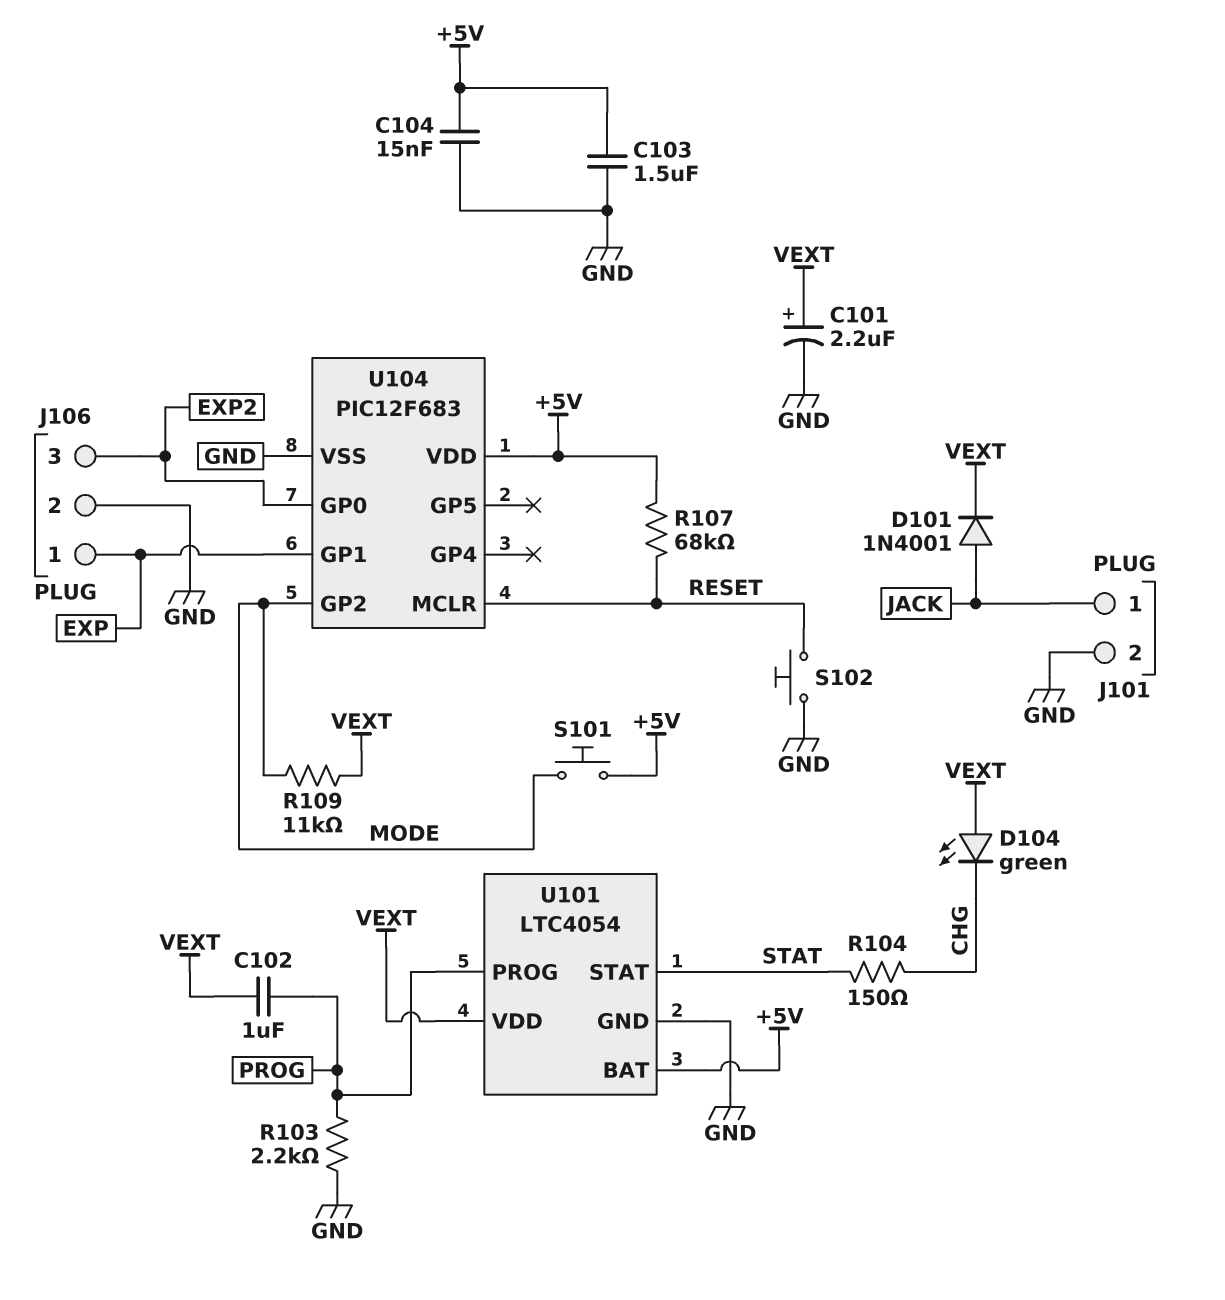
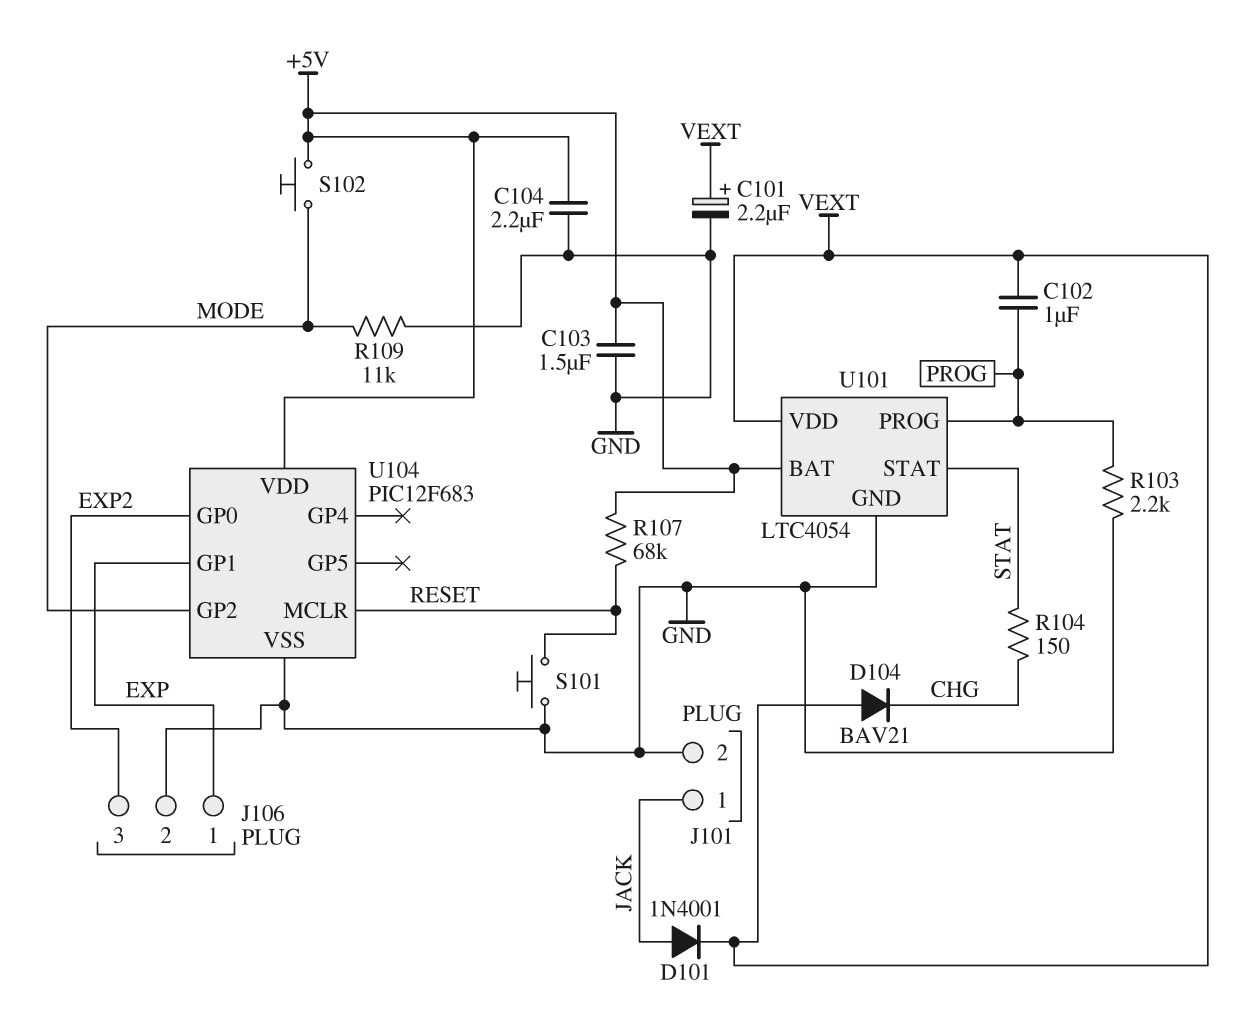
C104: 15nF (+5V, GND) -> 2.2uF (+5V, GND)
D104: LED green (A VEXT, K CHG) -> diode BAV21 (A VEXT, K CHG)
R109: 11k (MODE, VEXT) -> 11k (GND, MODE)
S101: button (+5V, MODE) -> button (GND, RESET)
S102: button (GND, RESET) -> button (+5V, MODE)

